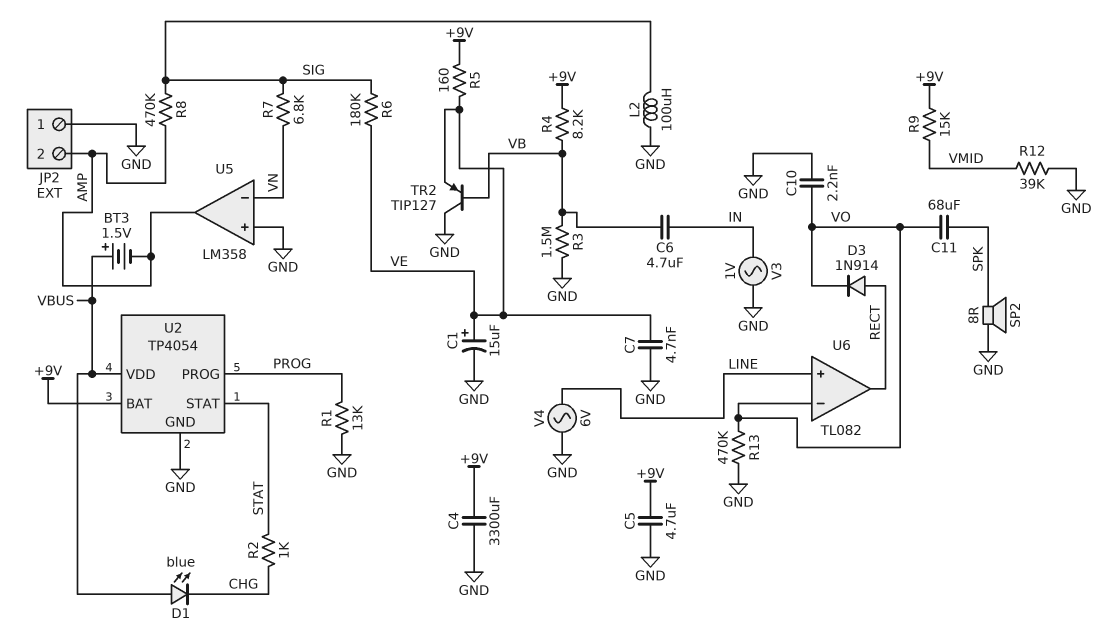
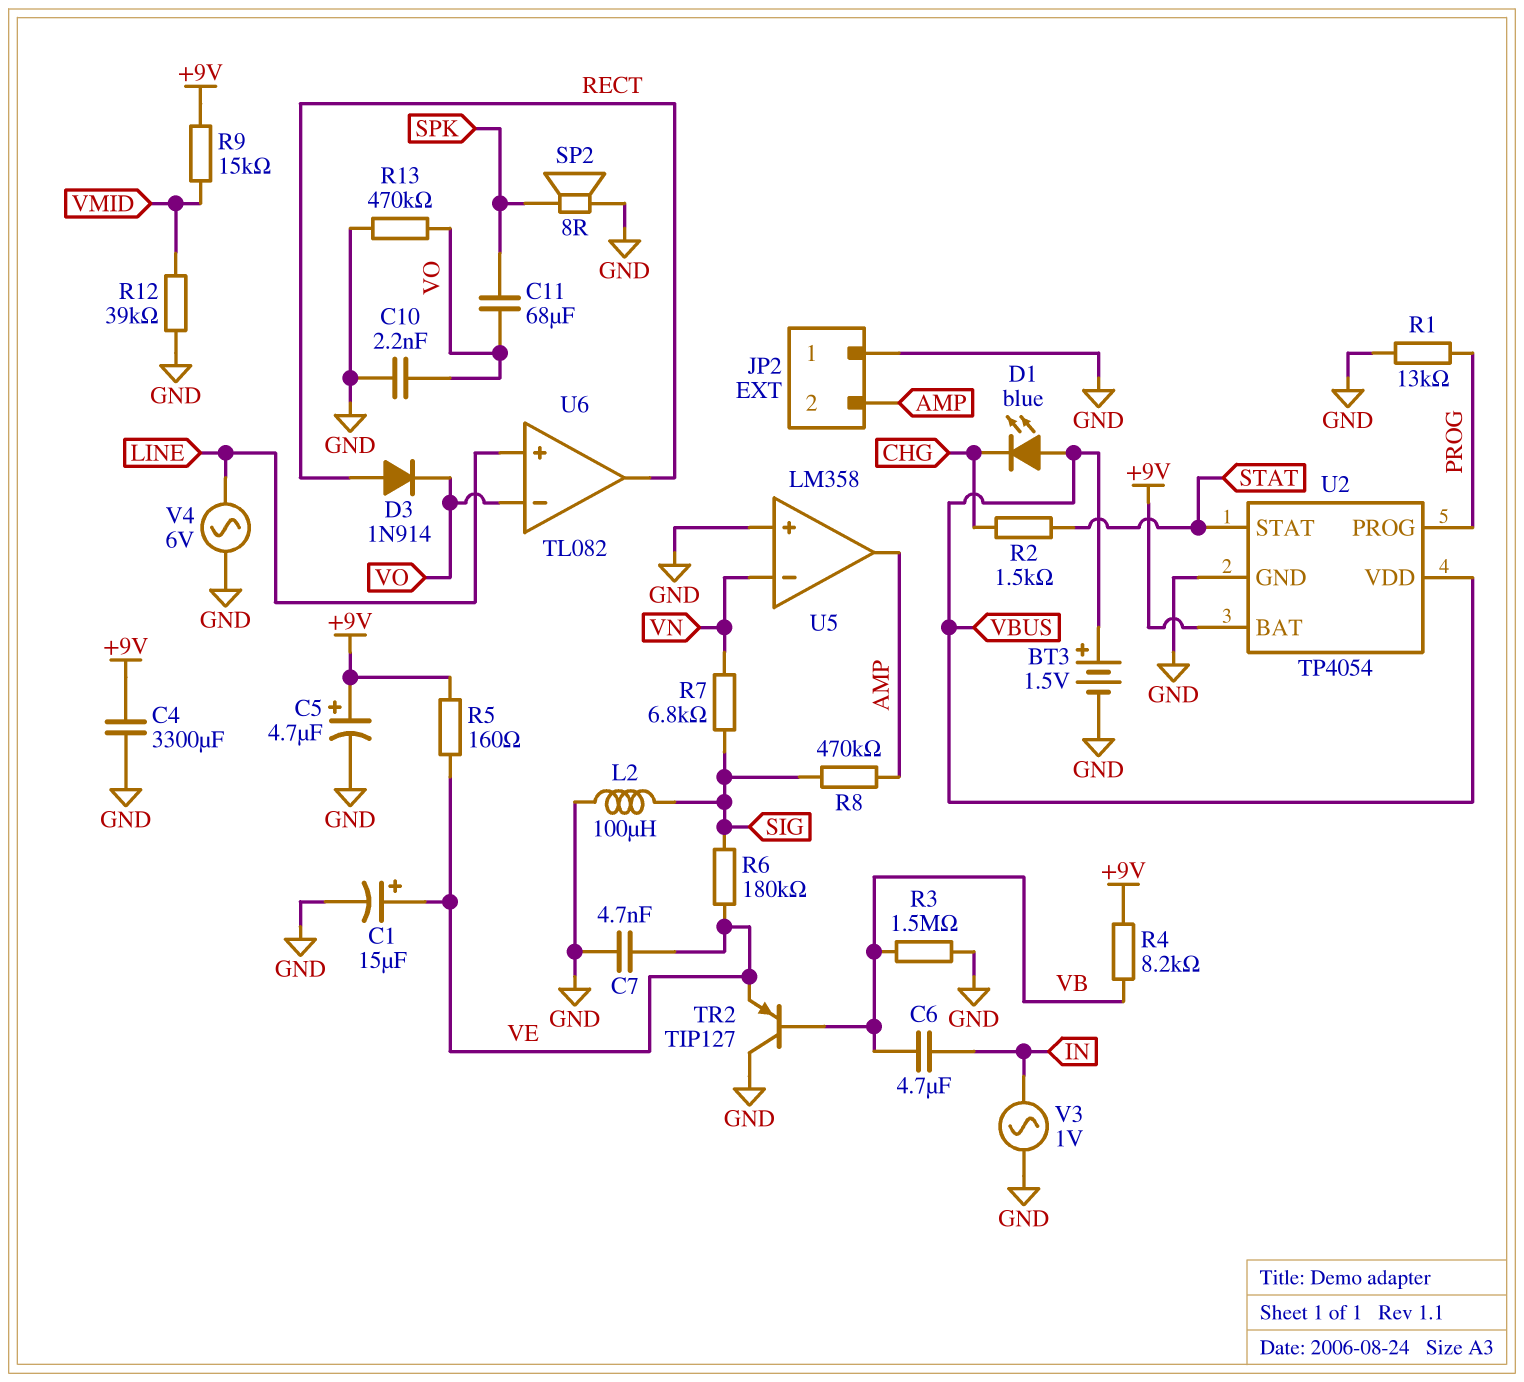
BT3: 1.5V (plus VBUS, minus AMP) -> 1.5V (plus VBUS, minus GND)
C5: 4.7uF (+9V, GND) -> 4.7uF (plus +9V, minus GND)
R2: 1k (CHG, STAT) -> 1.5k (CHG, STAT)

